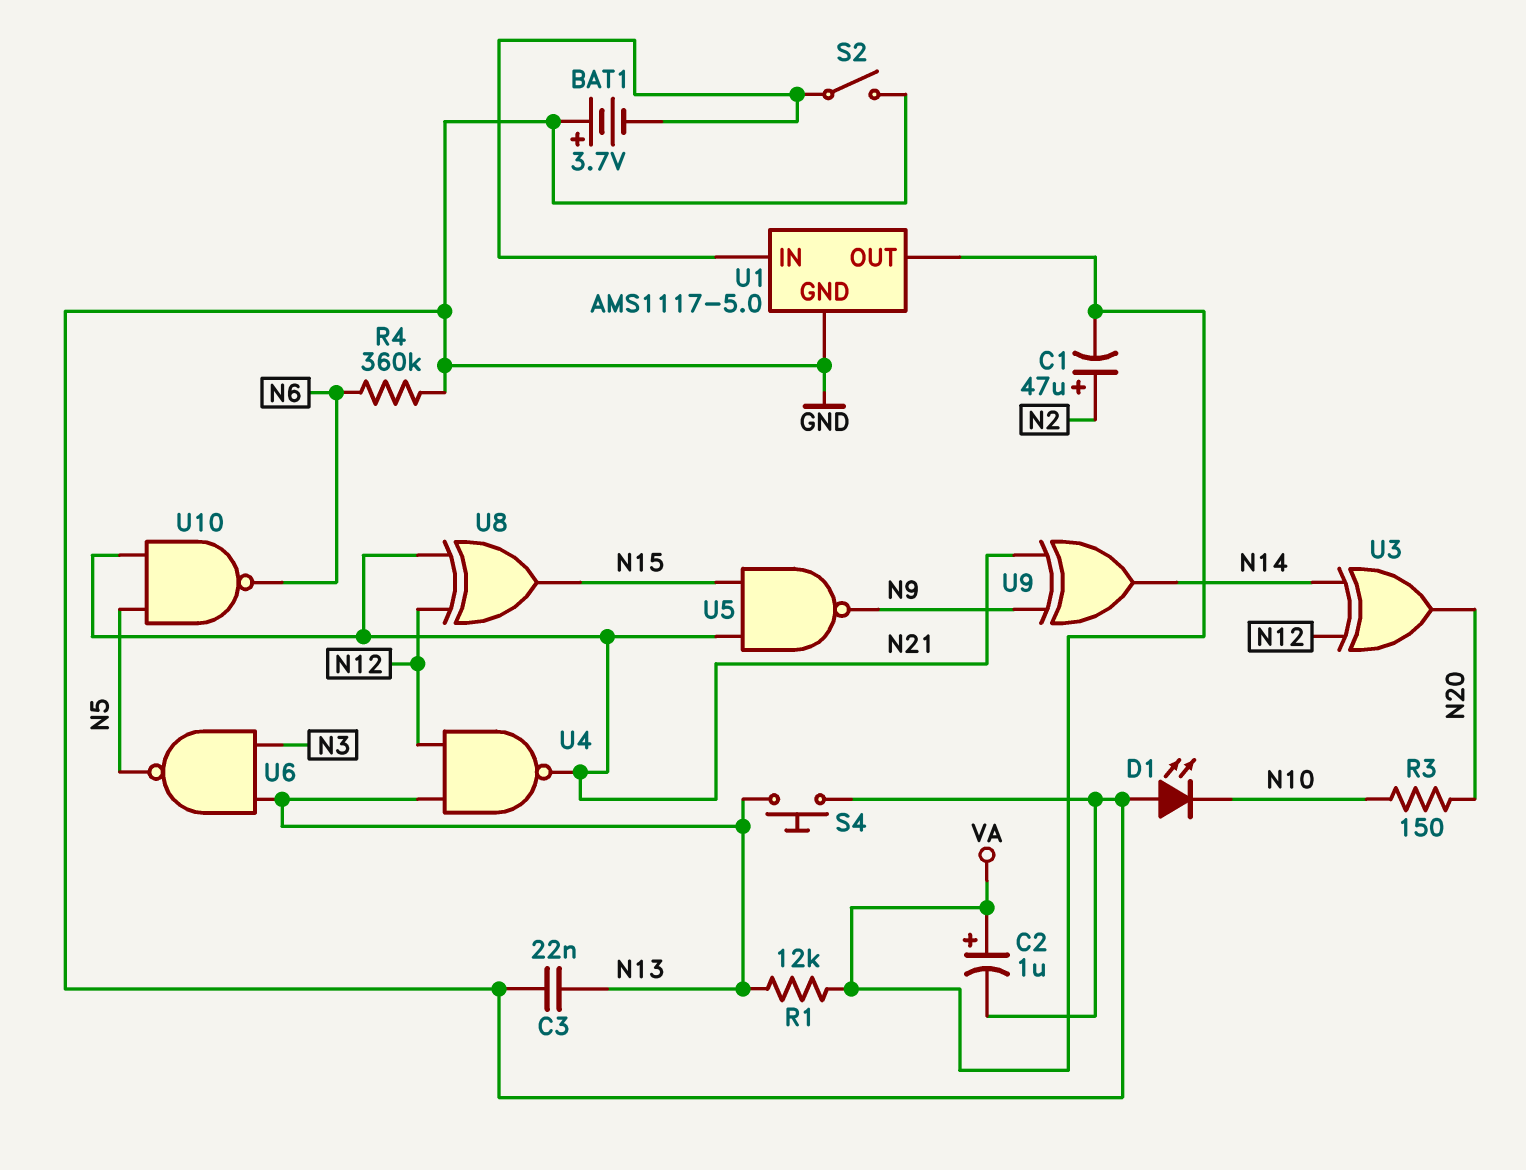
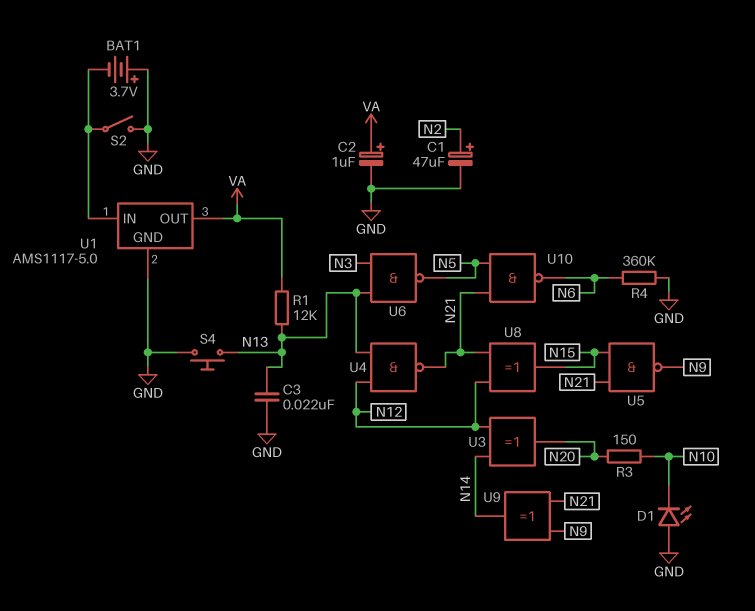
C1: 47uF (plus N2, minus VA) -> 47uF (plus N2, minus GND)

